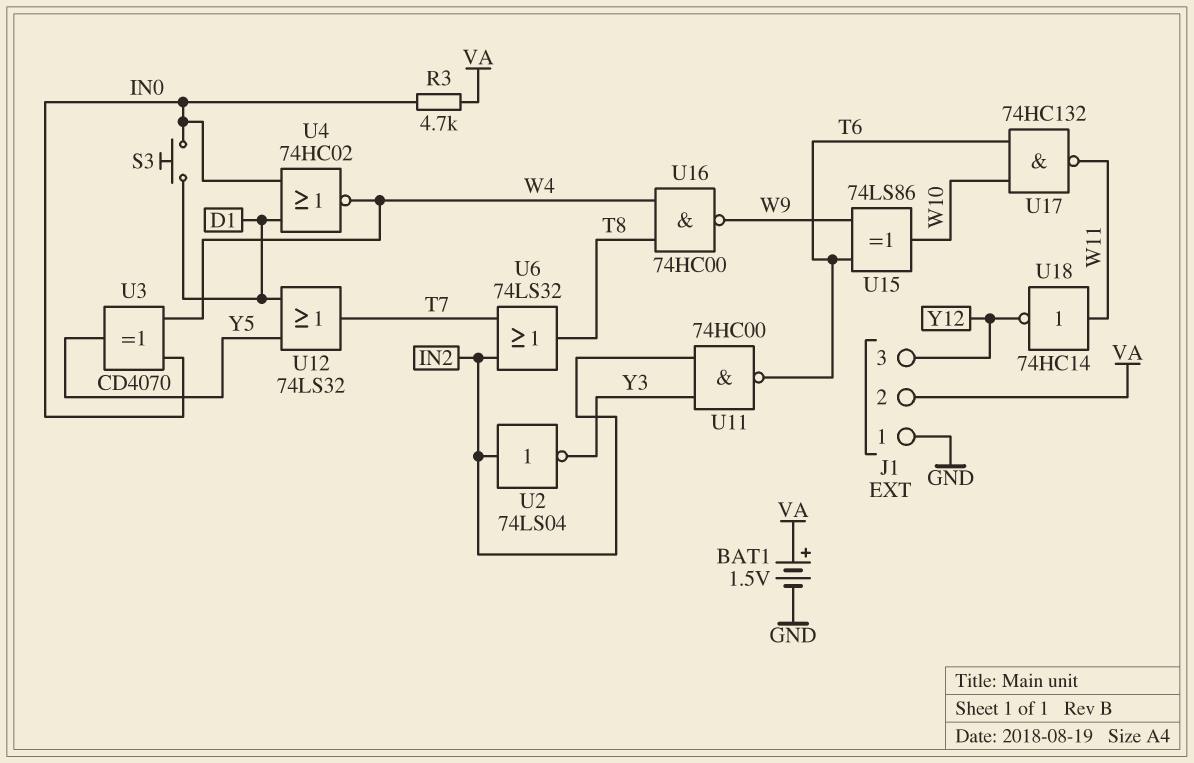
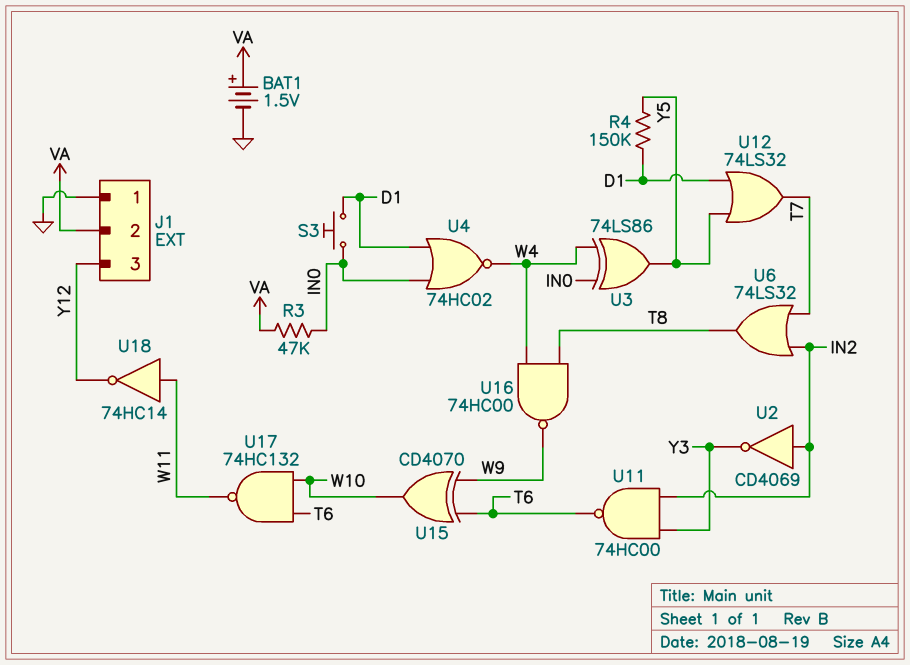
R3: 4.7k (IN0, VA) -> 47k (IN0, VA)
R4: none -> 150k (D1, Y5)
U2: NOT 74LS04 (in IN2, out Y3) -> NOT CD4069 (in IN2, out Y3)
U3: XOR CD4070 (in IN0, in W4, out Y5) -> XOR 74LS86 (in IN0, in W4, out Y5)
U15: XOR 74LS86 (in T6, in W9, out W10) -> XOR CD4070 (in T6, in W9, out W10)

